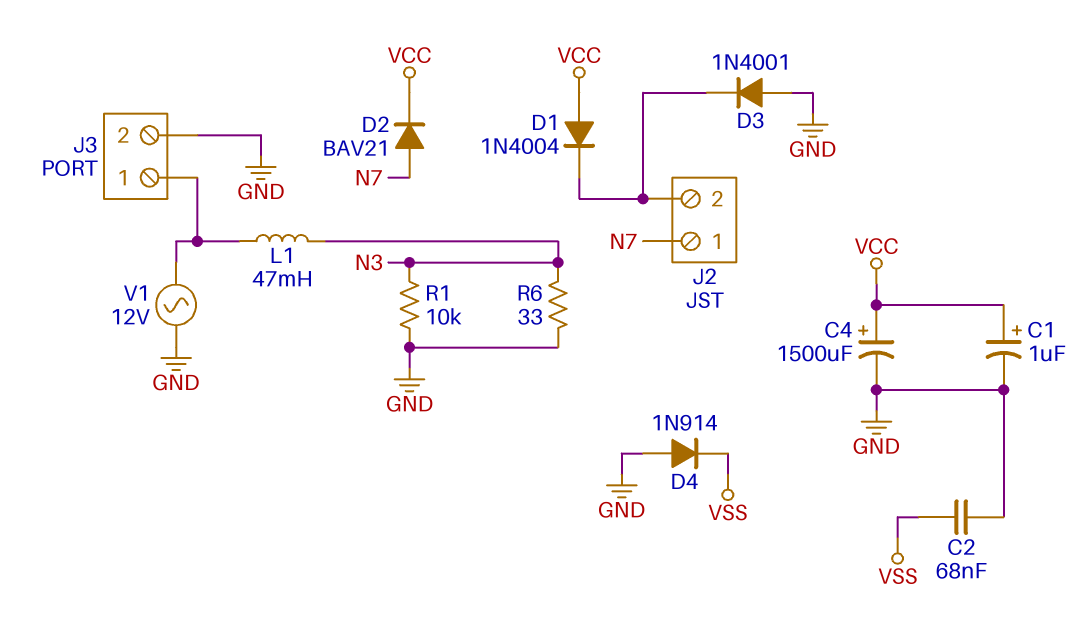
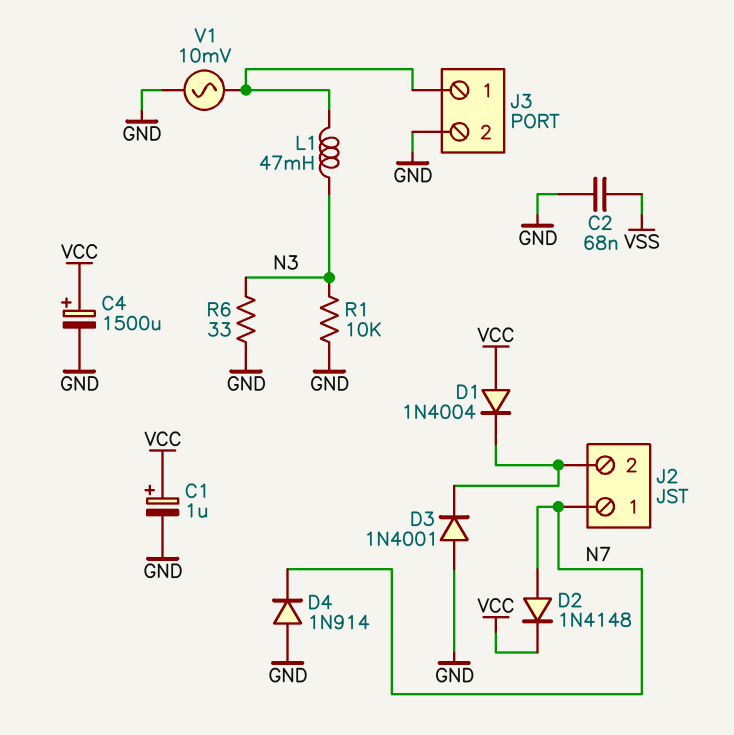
D2: diode BAV21 (A N7, K VCC) -> diode 1N4148 (A N7, K VCC)
D4: diode 1N914 (A GND, K VSS) -> diode 1N914 (A GND, K N7)
V1: AC 12V (GND, J3/1) -> AC 10mV (GND, J3/1)

